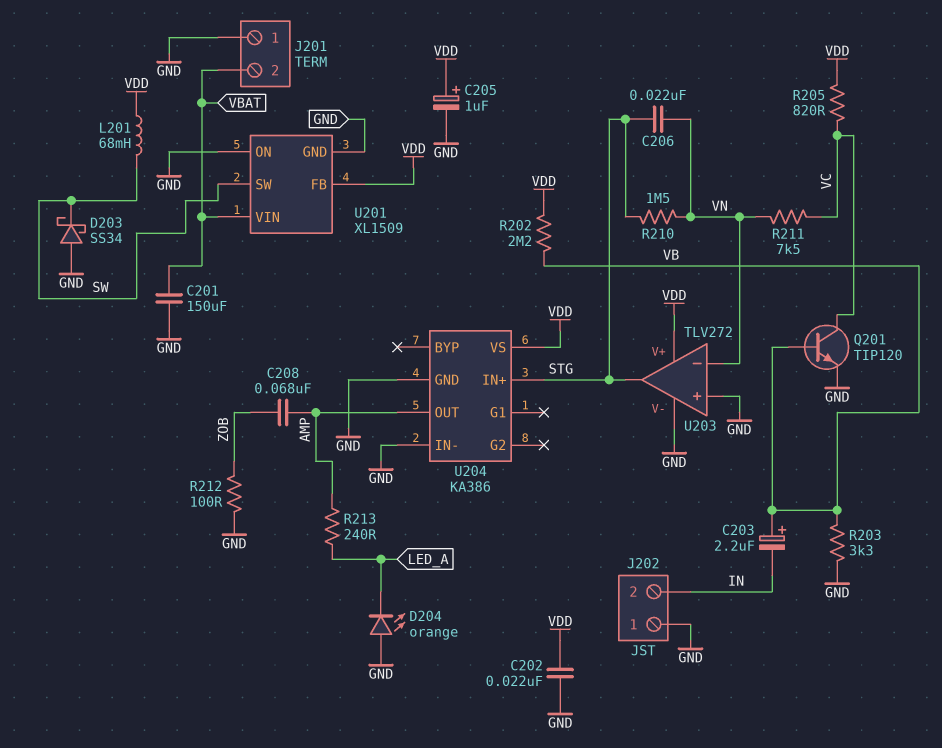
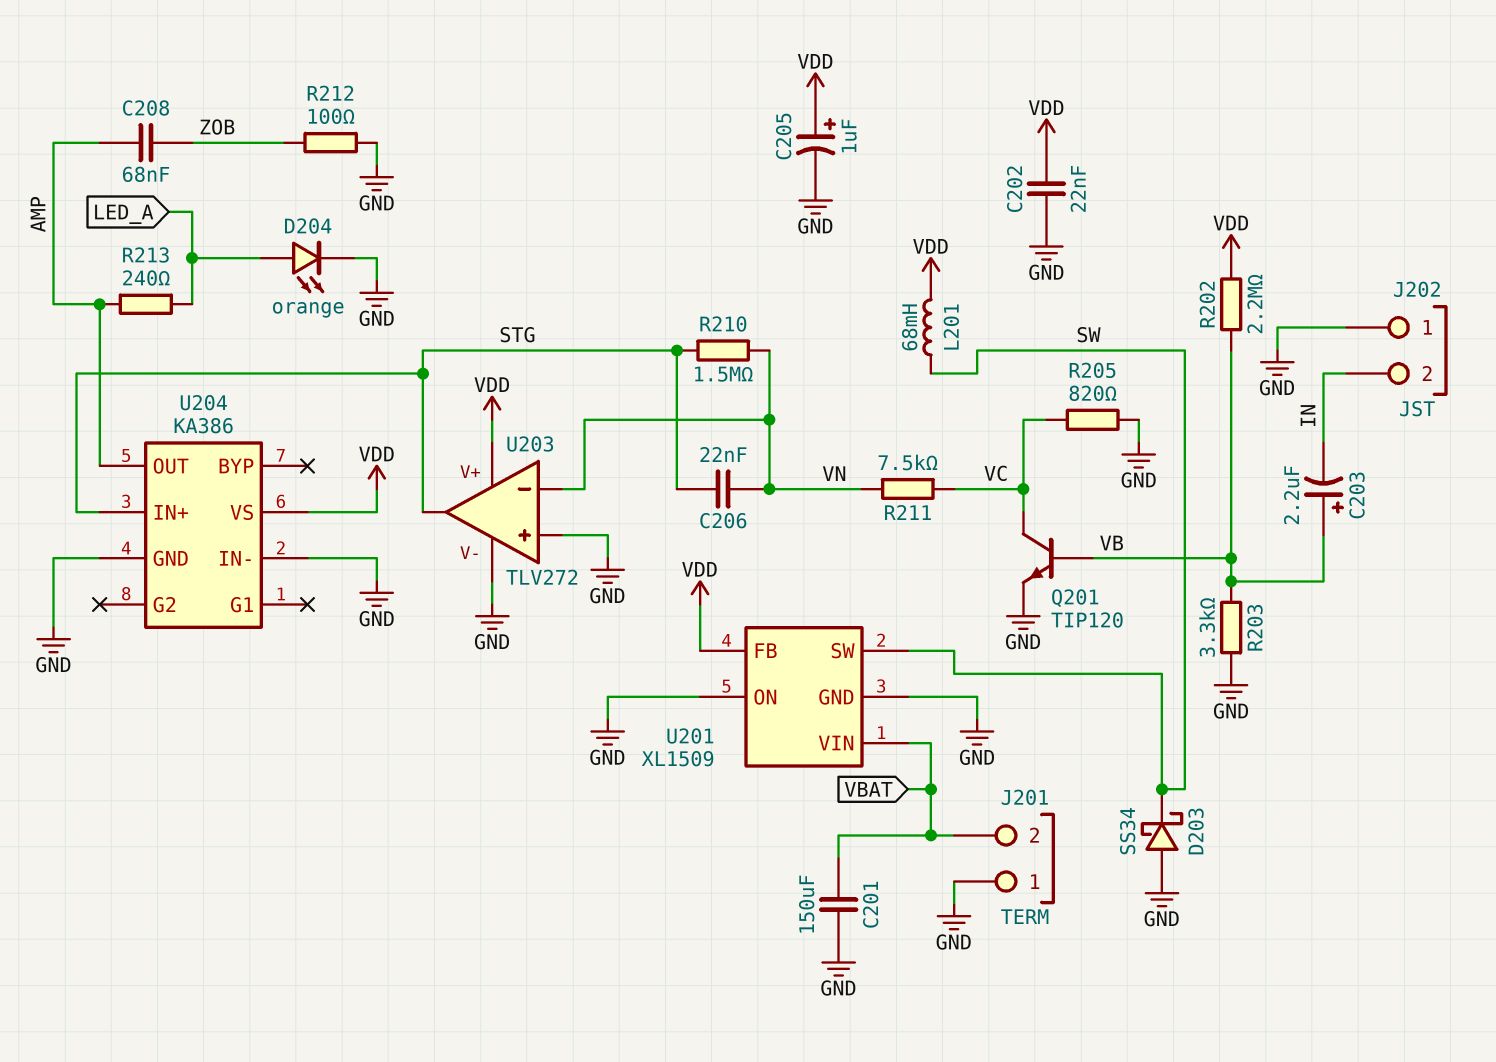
D204: LED orange (A GND, K LED_A) -> LED orange (A LED_A, K GND)
R205: 820 (VC, VDD) -> 820 (GND, VC)

